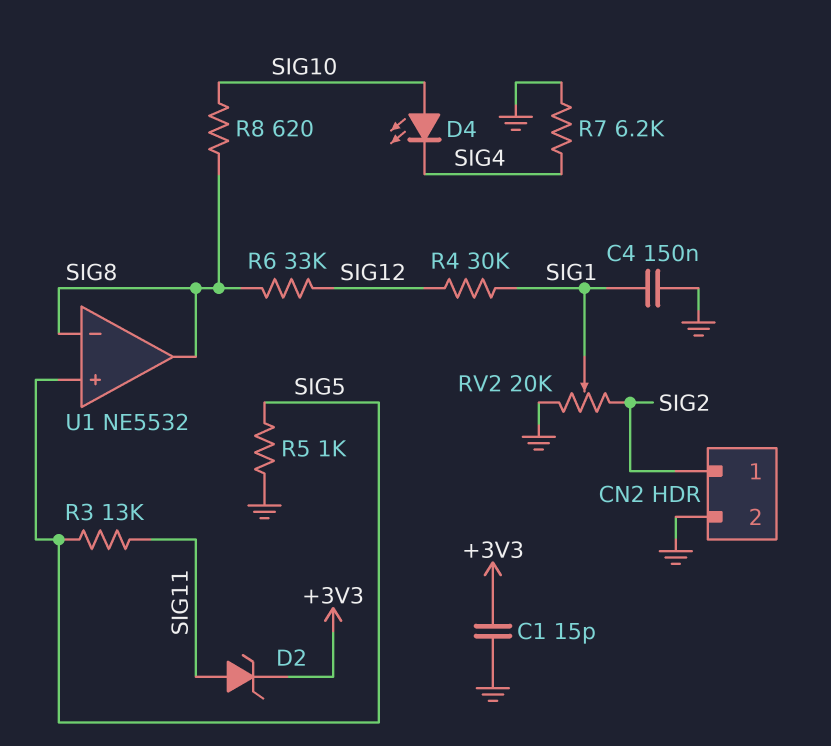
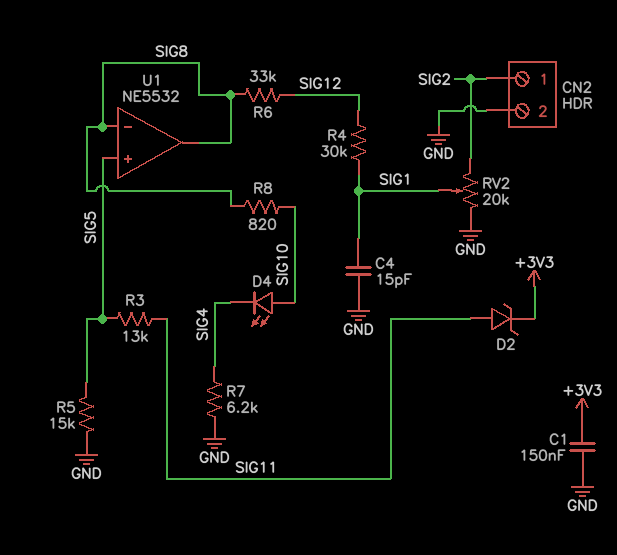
C1: 15pF (+3V3, GND) -> 150nF (+3V3, GND)
C4: 150nF (GND, SIG1) -> 15pF (GND, SIG1)
R5: 1k (GND, SIG5) -> 15k (GND, SIG5)
R8: 620 (SIG8, SIG10) -> 820 (SIG8, SIG10)

